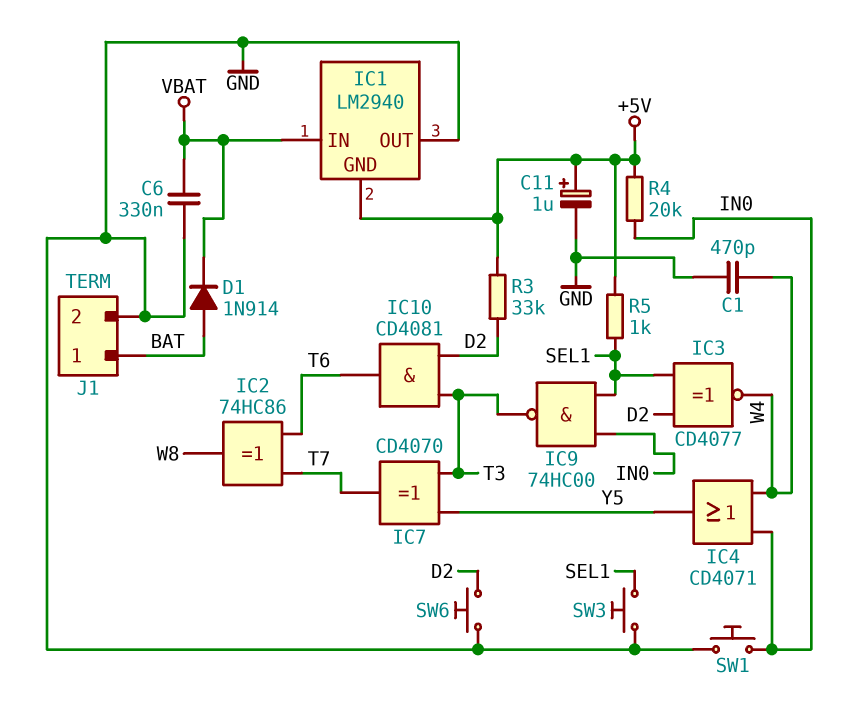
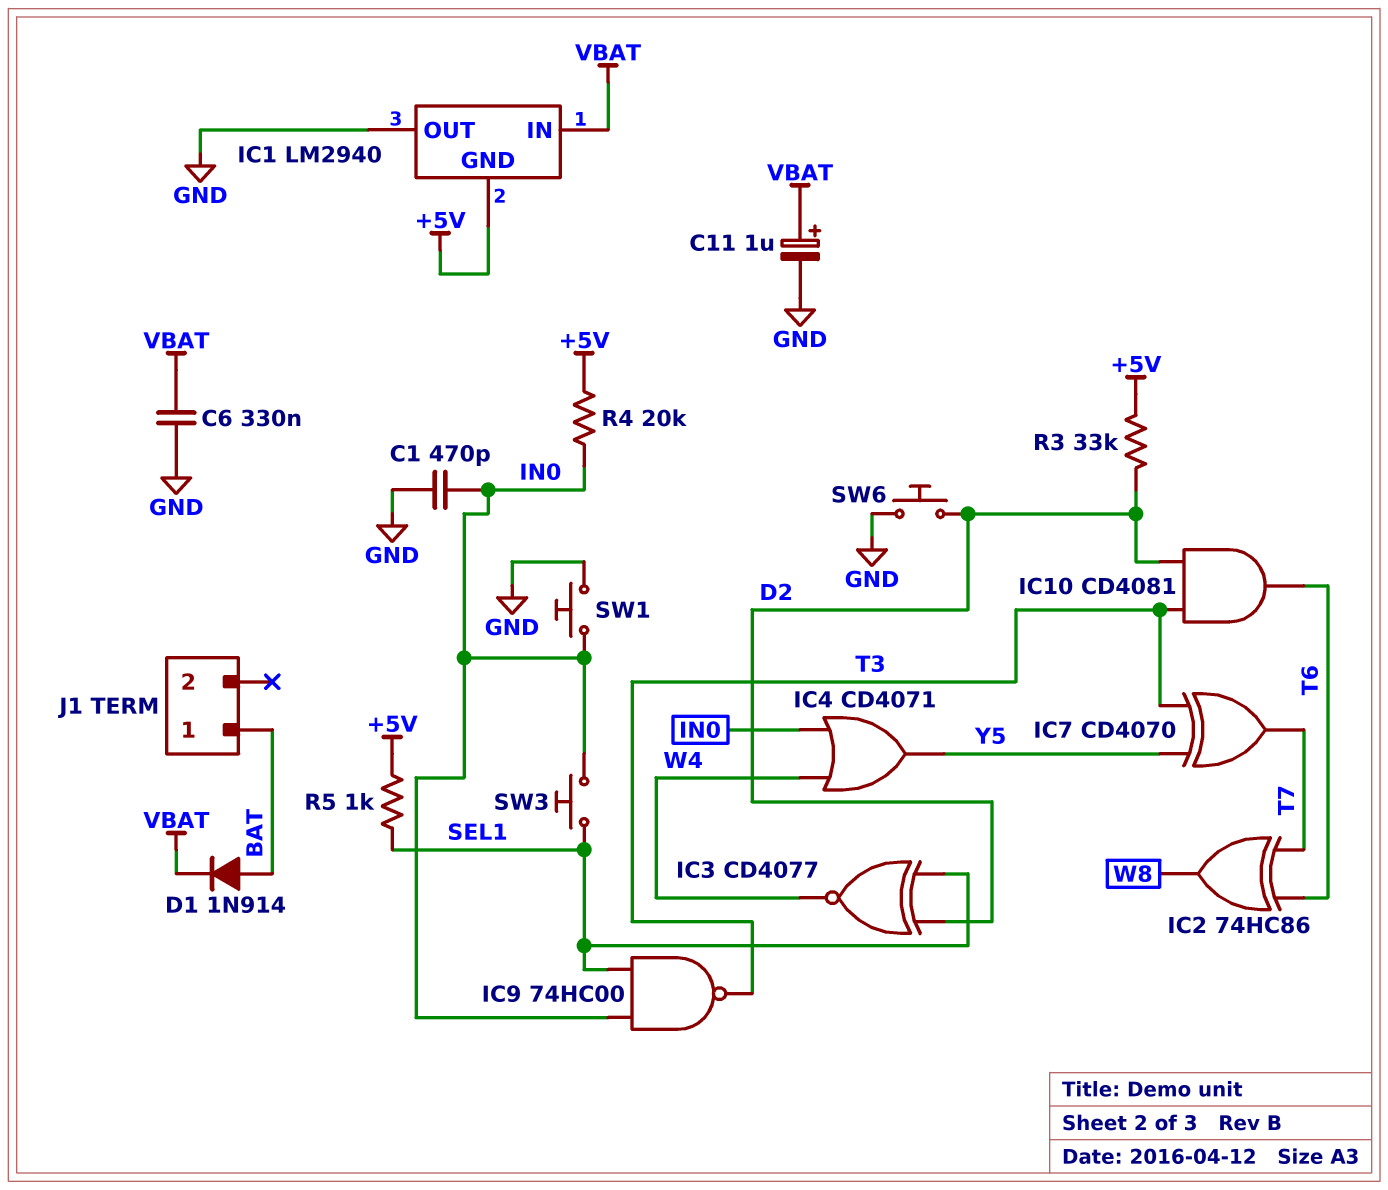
C1: 470pF (GND, W4) -> 470pF (GND, IN0)
C11: 1uF (plus +5V, minus GND) -> 1uF (plus VBAT, minus GND)
J1 pin 2: GND -> none
SW3: button (GND, SEL1) -> button (IN0, SEL1)

